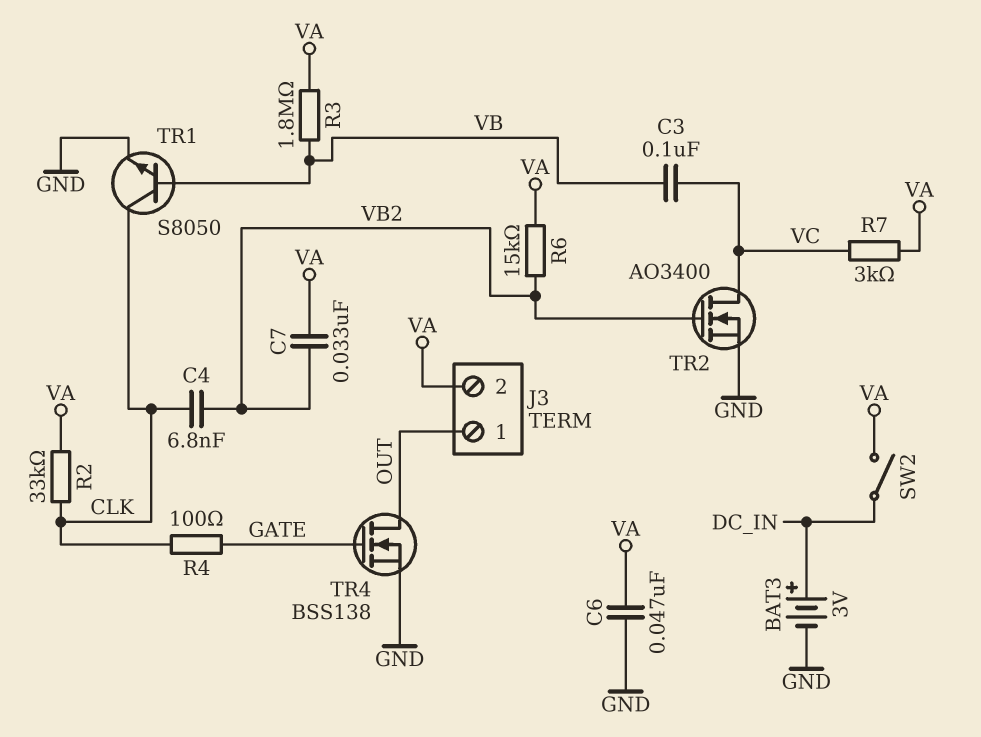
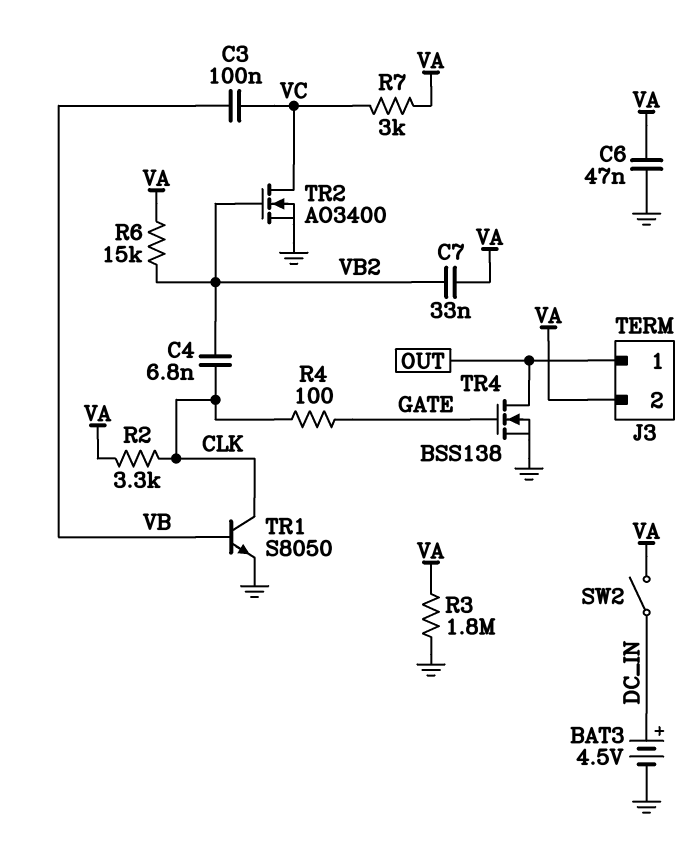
BAT3: 3V (plus DC_IN, minus GND) -> 4.5V (plus DC_IN, minus GND)
R2: 33k (CLK, VA) -> 3.3k (CLK, VA)
R3: 1.8M (VA, VB) -> 1.8M (GND, VA)

